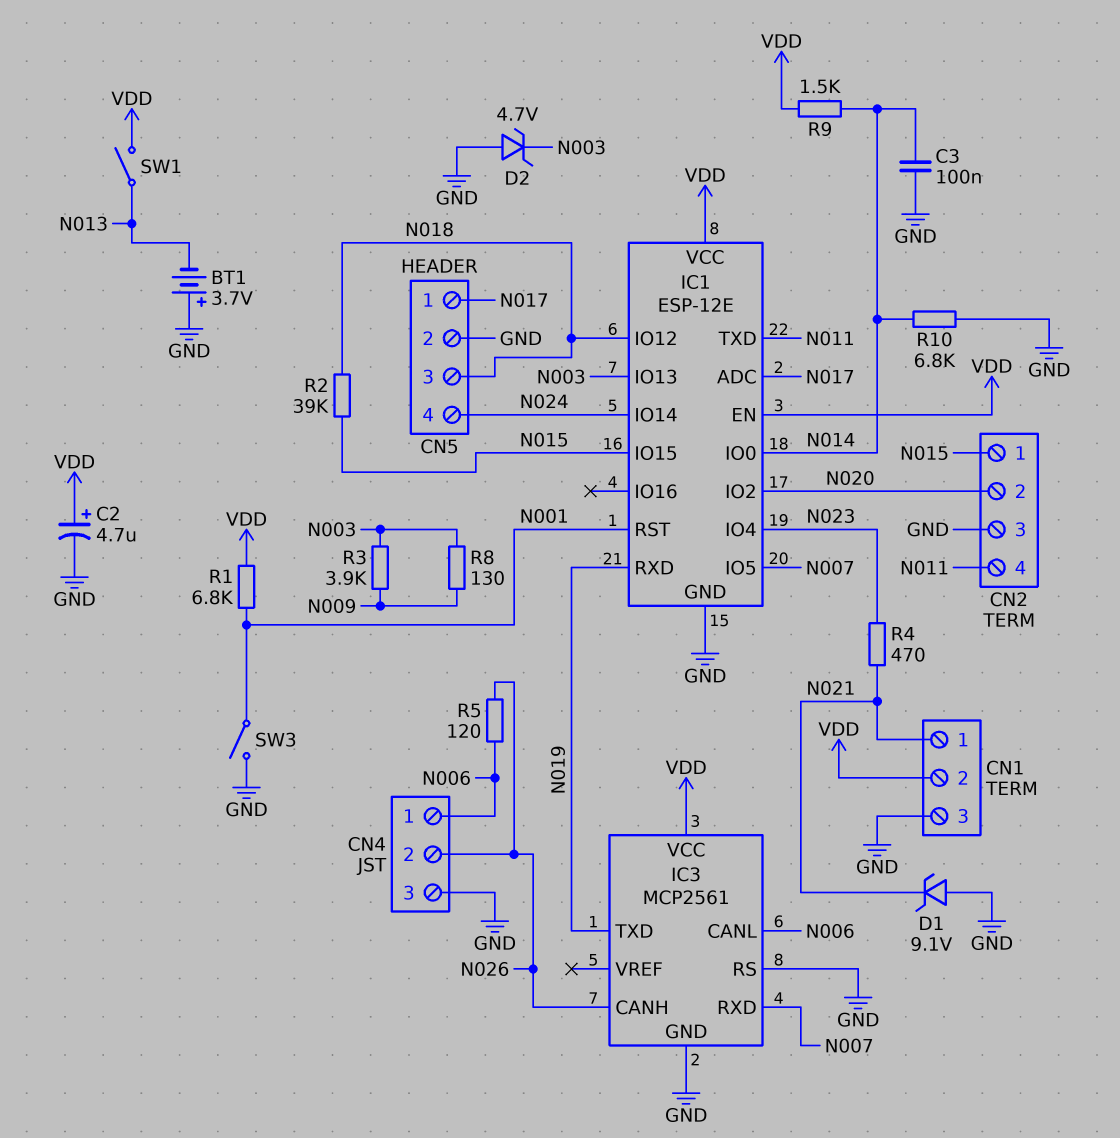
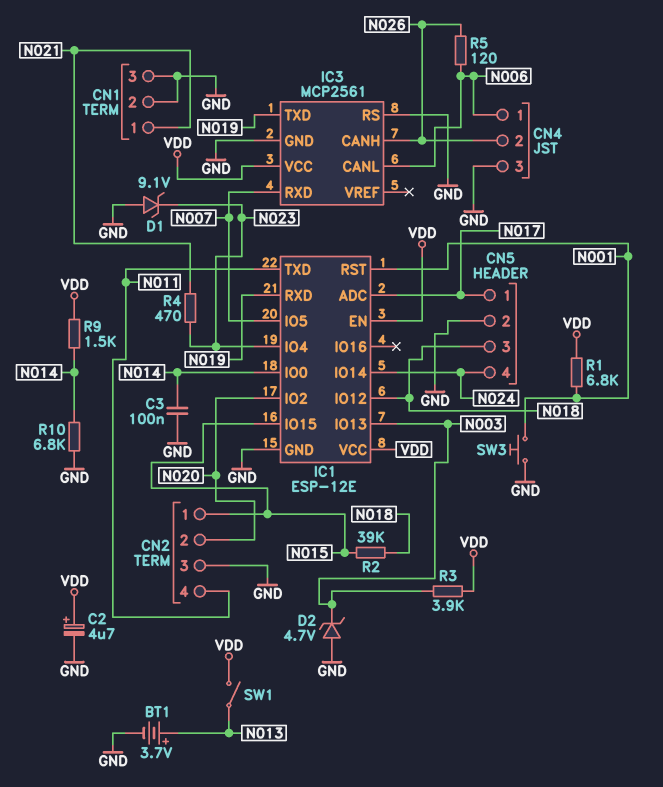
BT1: 3.7V (plus GND, minus N013) -> 3.7V (plus N013, minus GND)
CN1 pin 2: VDD -> GND
D1: zener 9.1V (A GND, K N021) -> zener 9.1V (A GND, K N023)
R3: 3.9k (N003, N009) -> 3.9k (N003, VDD)
R8: 130 (N003, N009) -> none
SW3: switch (GND, N001) -> button (GND, N001)

